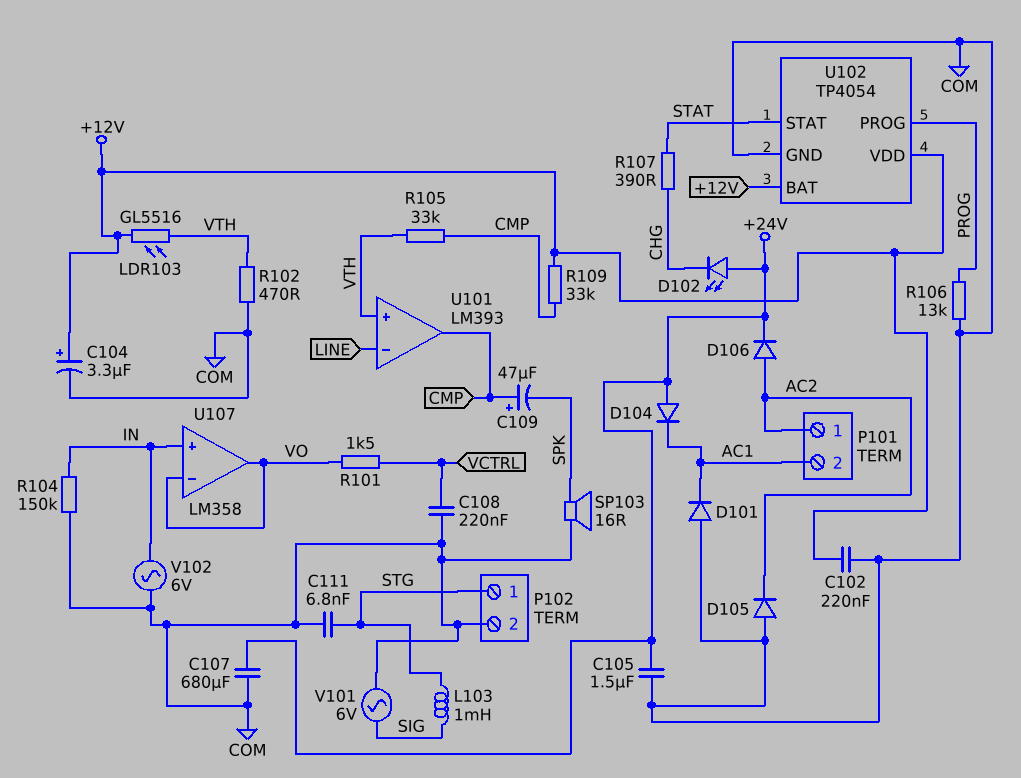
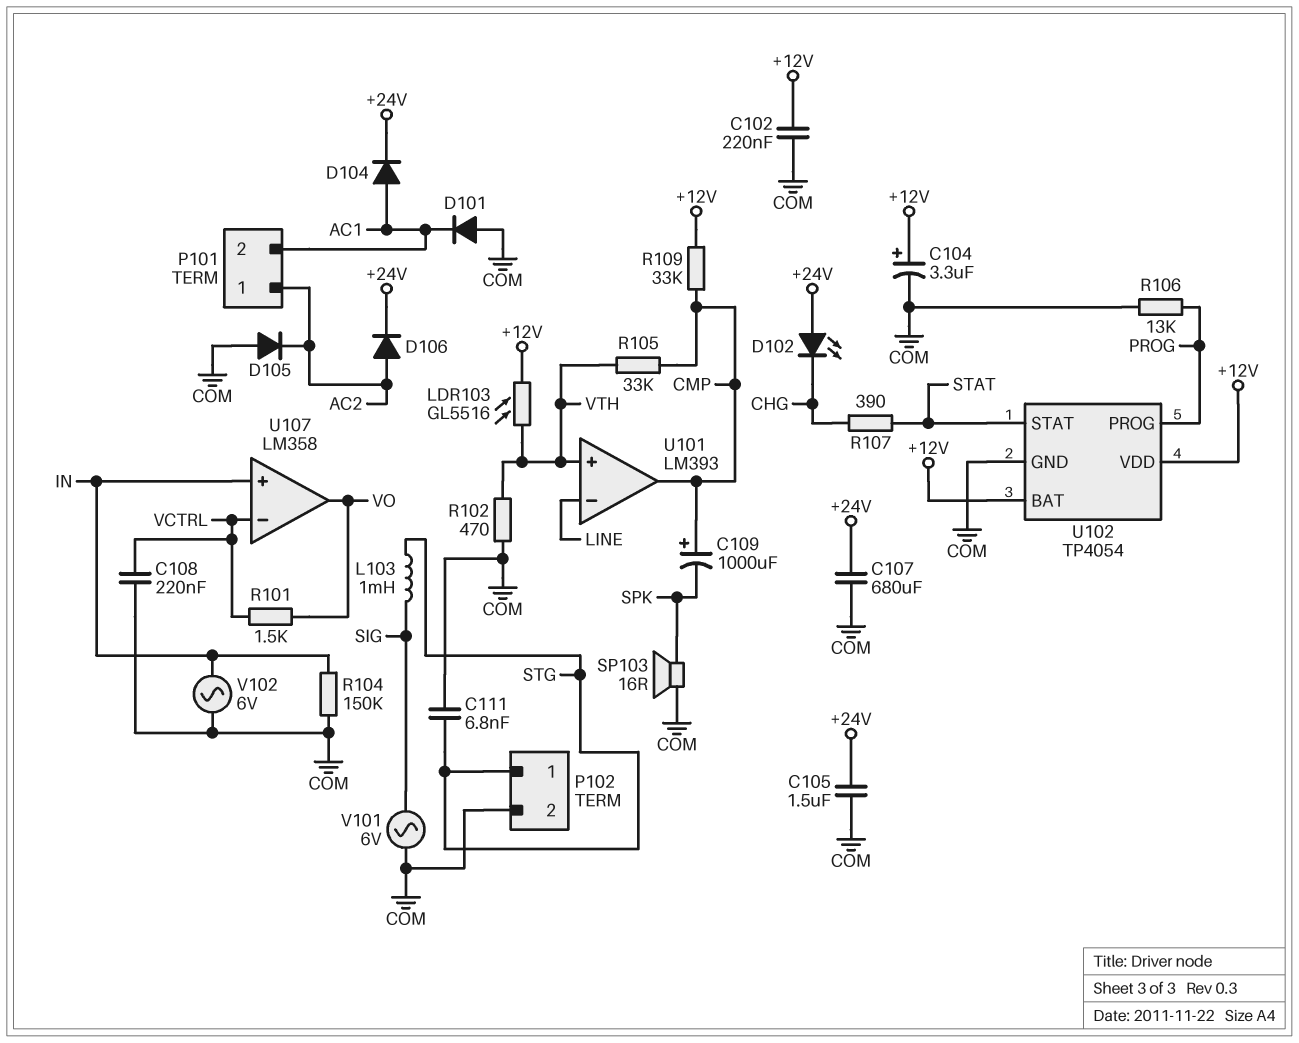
C109: 47uF (plus CMP, minus SPK) -> 1000uF (plus CMP, minus SPK)
D104: diode (A +24V, K AC1) -> diode (A AC1, K +24V)
U107 pin in-: VO -> VCTRL

